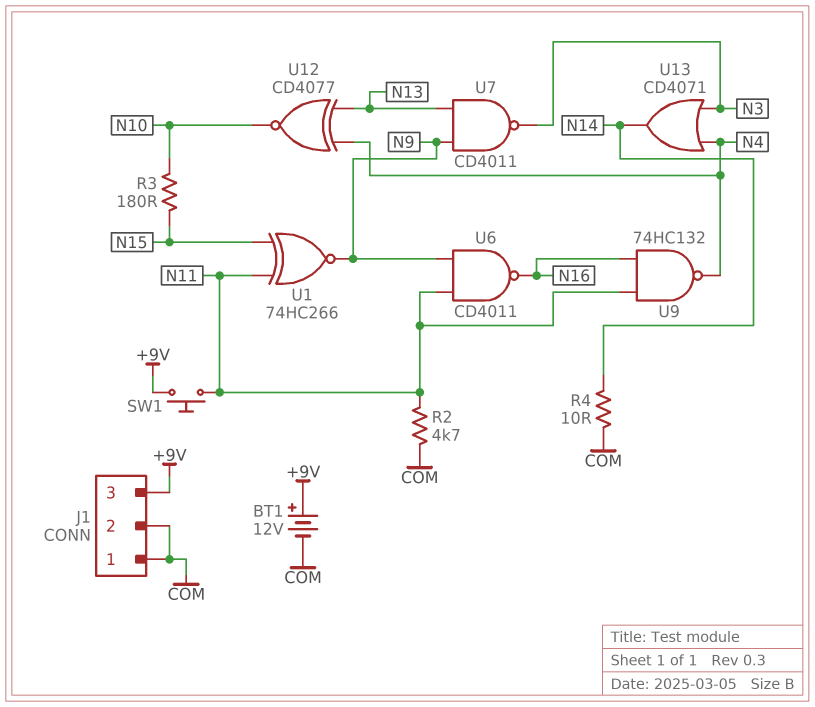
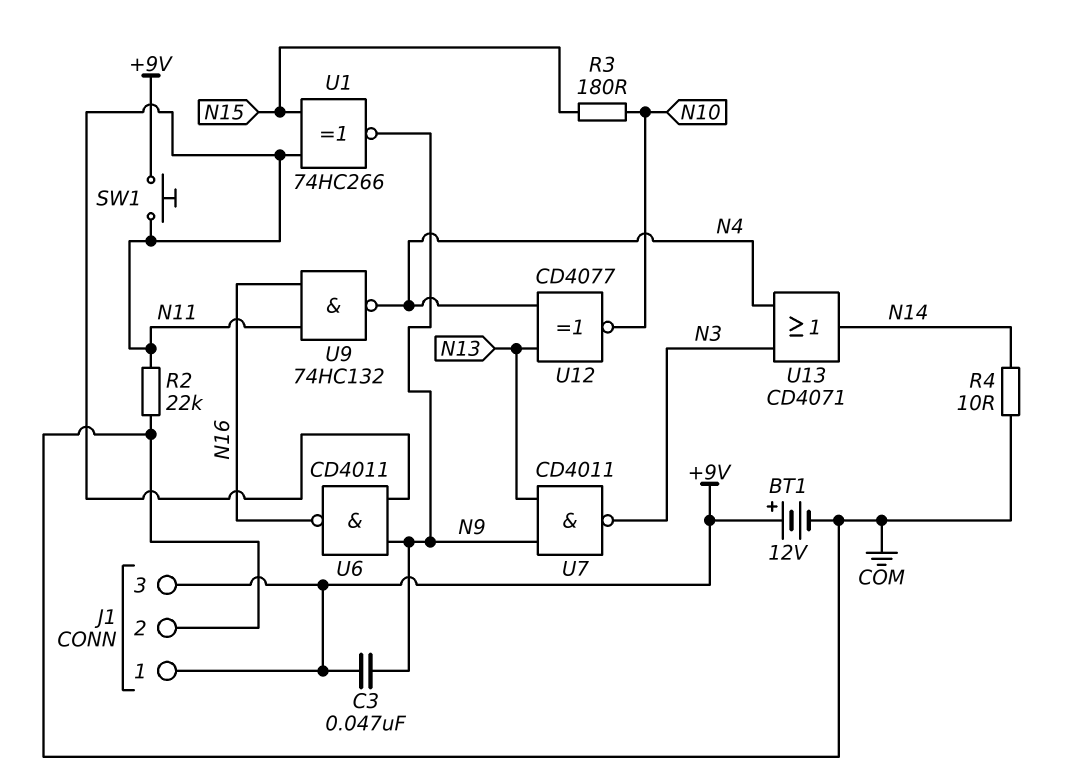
C3: none -> 47nF (+9V, N9)
J1 pin 1: COM -> +9V
R2: 4.7k (COM, N11) -> 22k (COM, N11)

